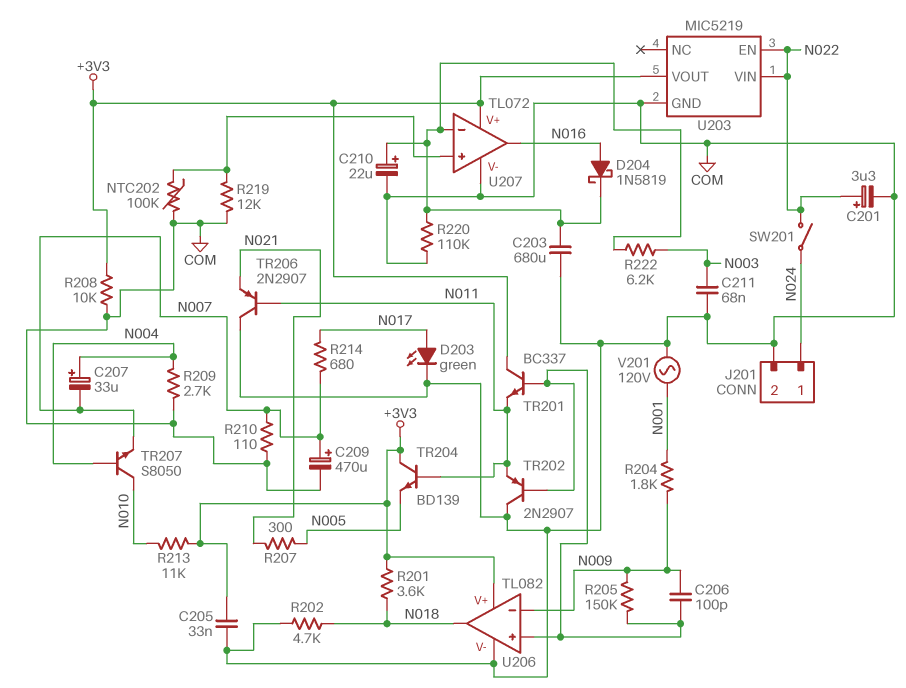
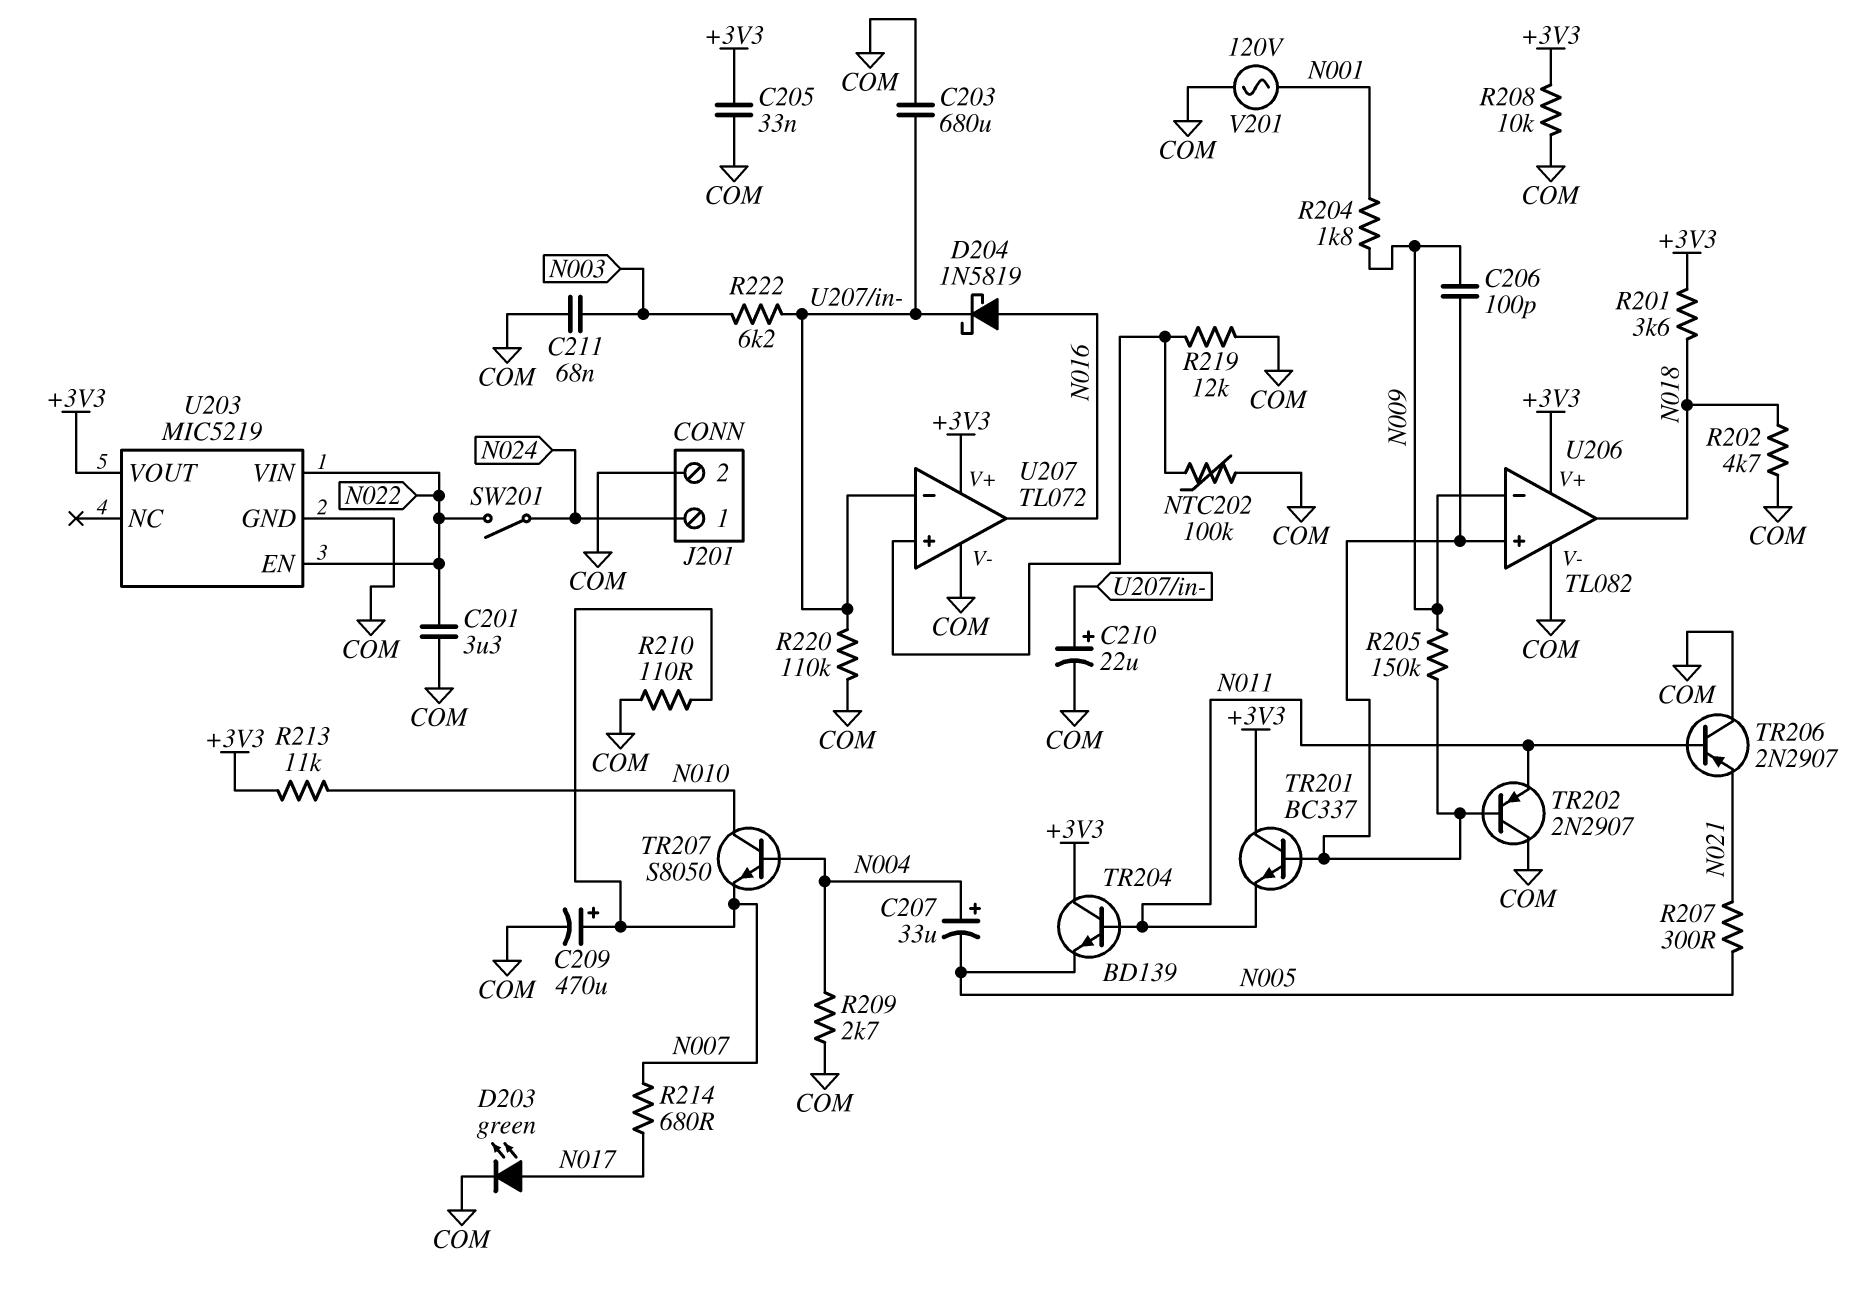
C201: 3.3uF (plus N022, minus COM) -> 3.3uF (COM, N022)
C207: 33uF (plus N004, minus N007) -> 33uF (plus N004, minus N005)

